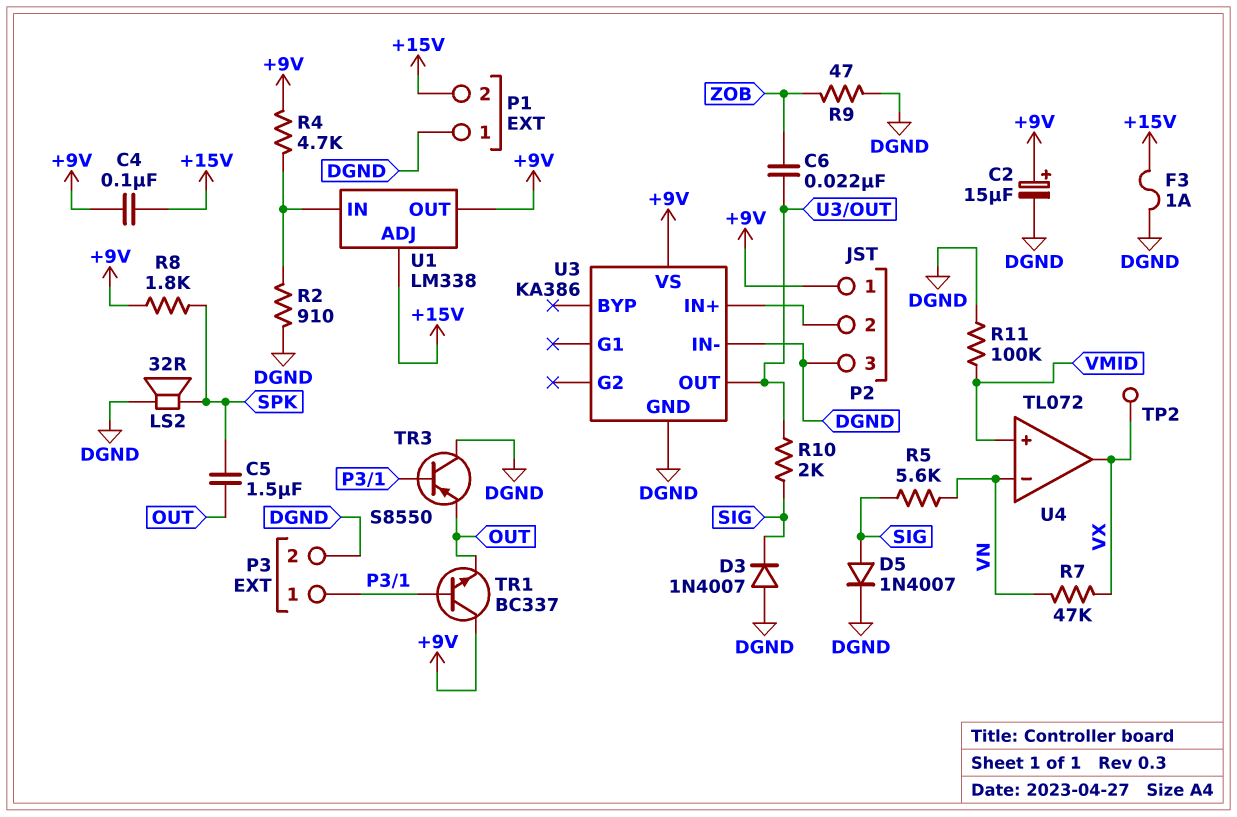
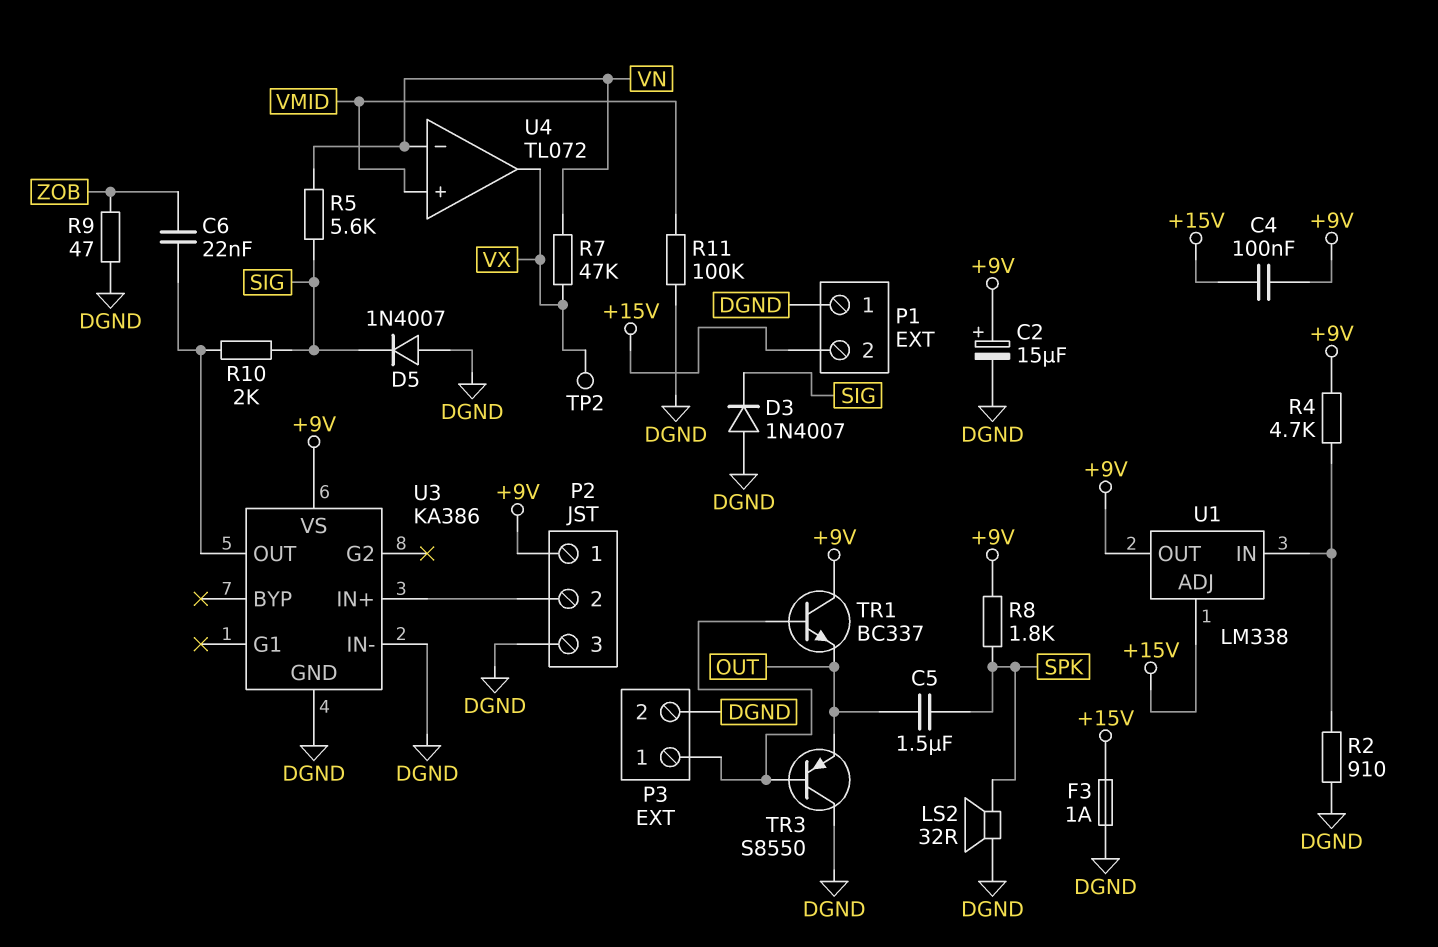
D5: diode 1N4007 (A SIG, K DGND) -> diode 1N4007 (A DGND, K SIG)

